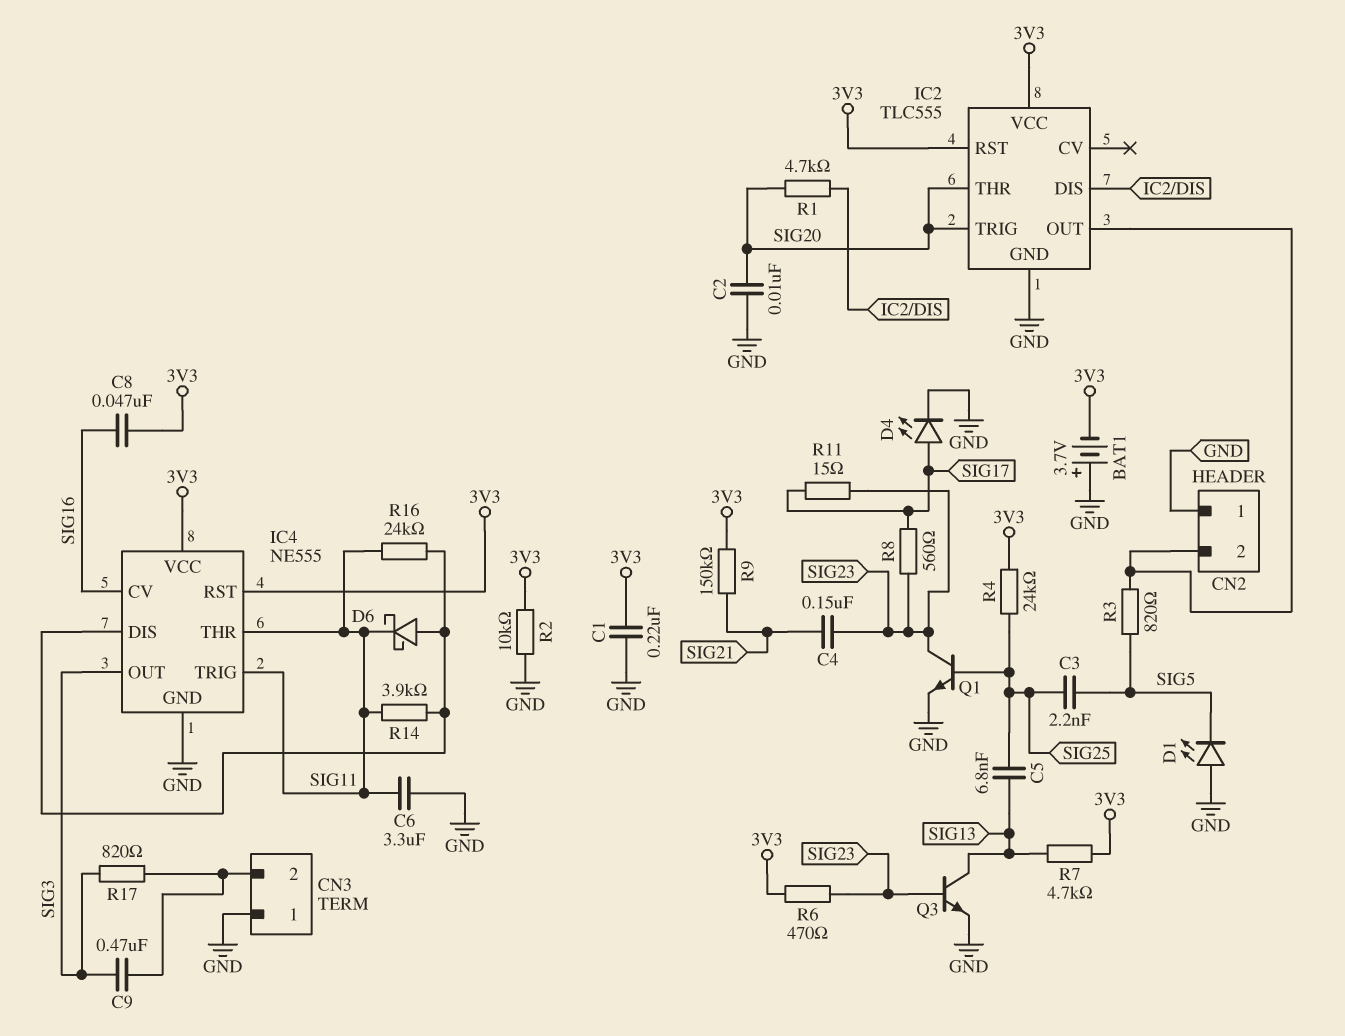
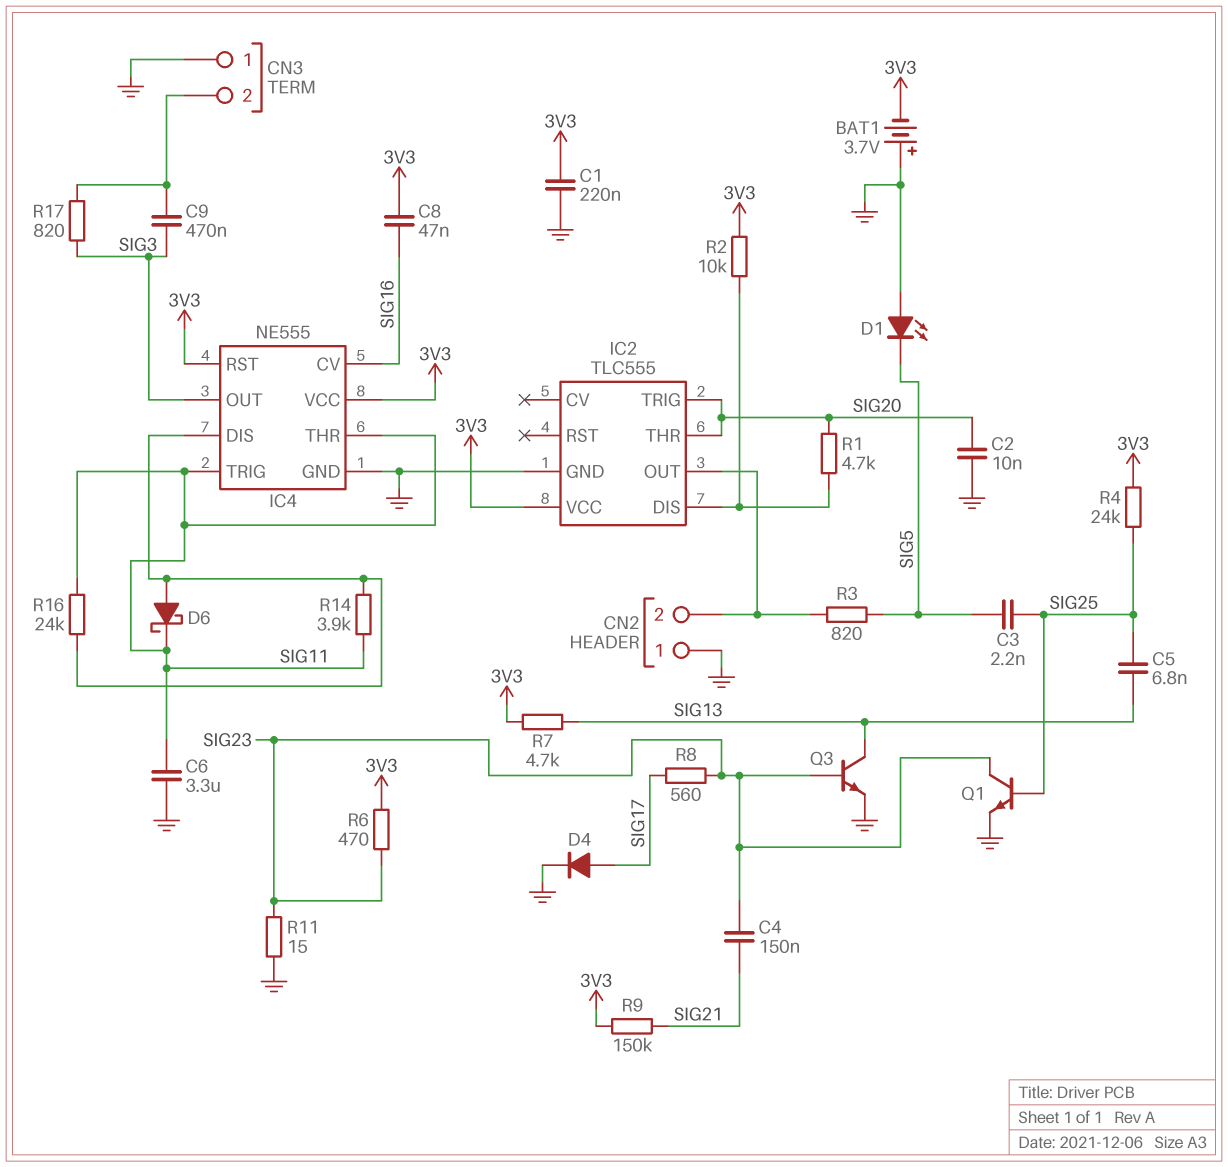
D4: LED (A SIG17, K GND) -> diode (A SIG17, K GND)
IC2 pin RST: 3V3 -> none
R2: 10k (3V3, GND) -> 10k (3V3, IC2/DIS)
R11: 15 (SIG17, SIG23) -> 15 (GND, SIG23)

